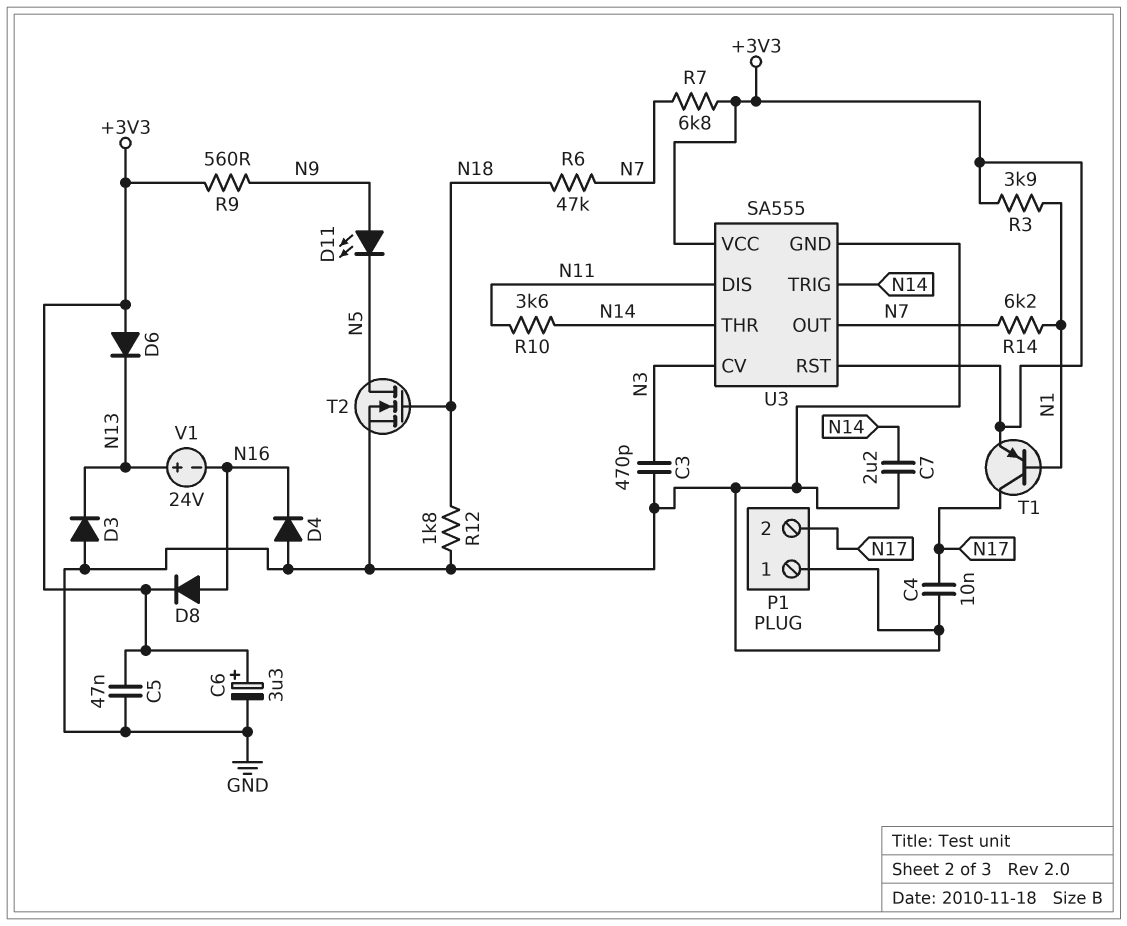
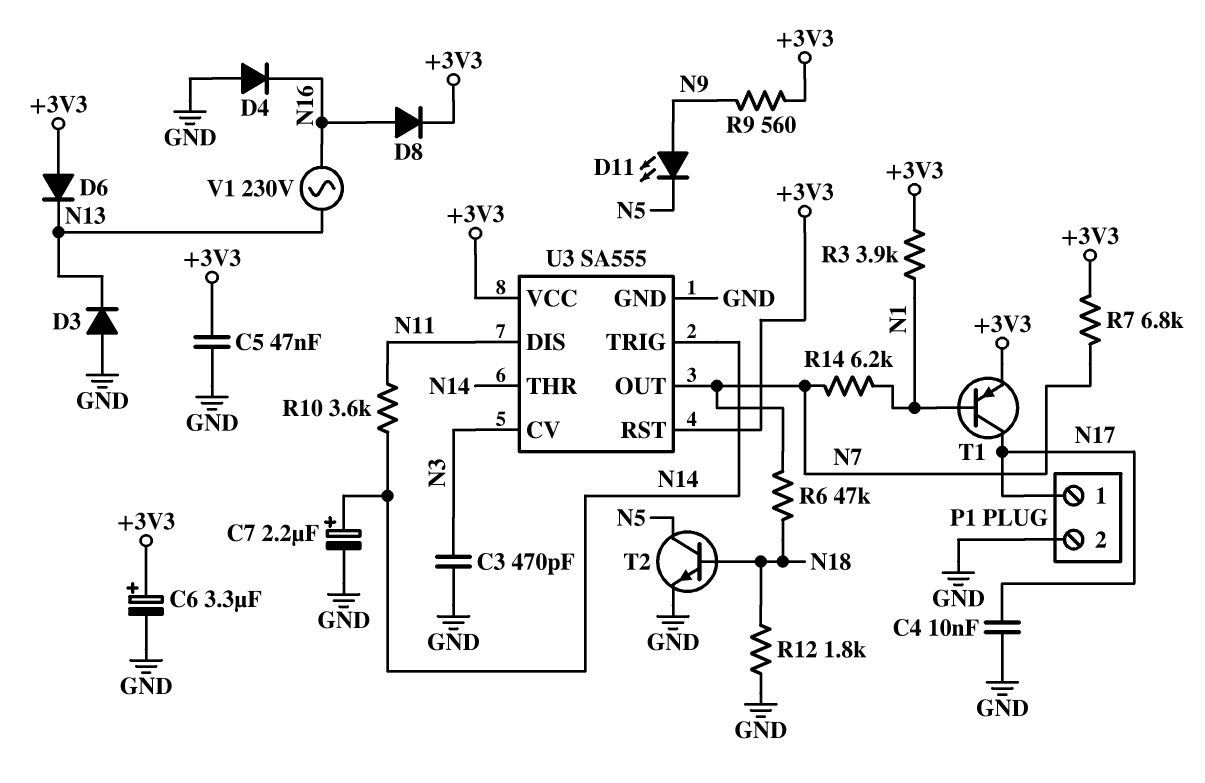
C7: 2.2uF (GND, N14) -> 2.2uF (plus N14, minus GND)
P1 pin 1: GND -> N17
P1 pin 2: N17 -> GND
T2: NMOS (G N18, D N5, S GND) -> NPN (B N18, C N5, E GND)
V1: 24V (plus N13, minus N16) -> AC 230V (N13, N16)

